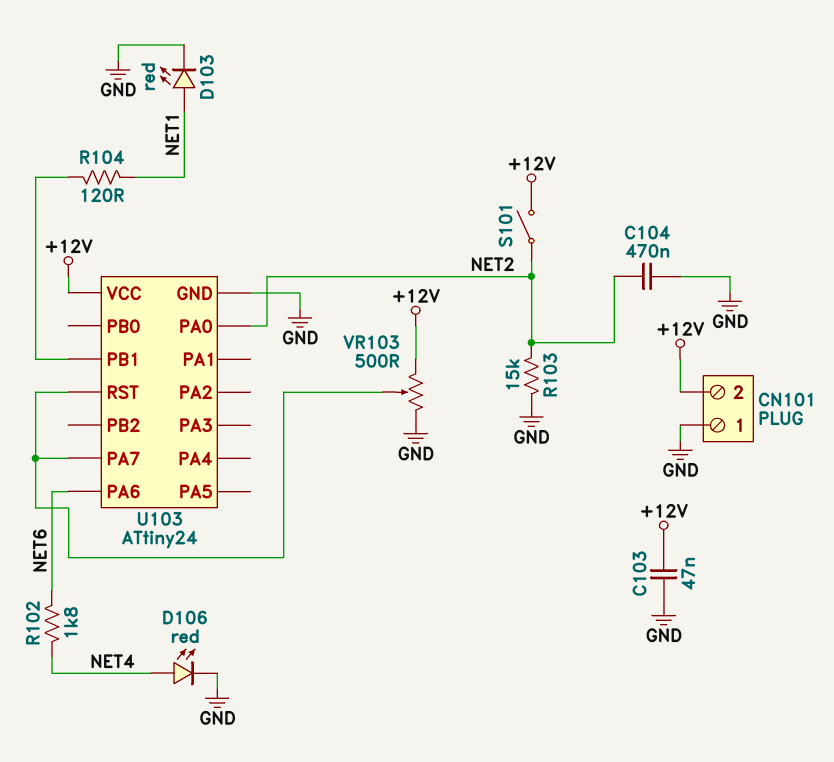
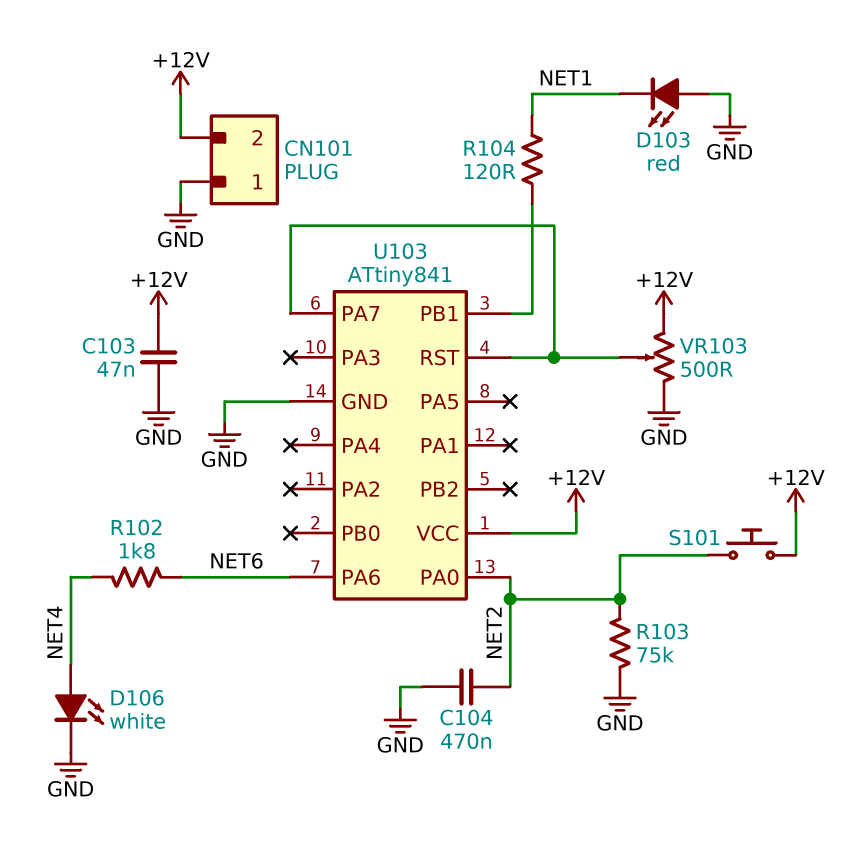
D103: LED red (A NET1, K GND) -> LED red (A GND, K NET1)
D106: LED red (A NET4, K GND) -> LED white (A NET4, K GND)
R103: 15k (GND, NET2) -> 75k (GND, NET2)
S101: switch (+12V, NET2) -> button (+12V, NET2)
U103: ATtiny24 -> ATtiny841

